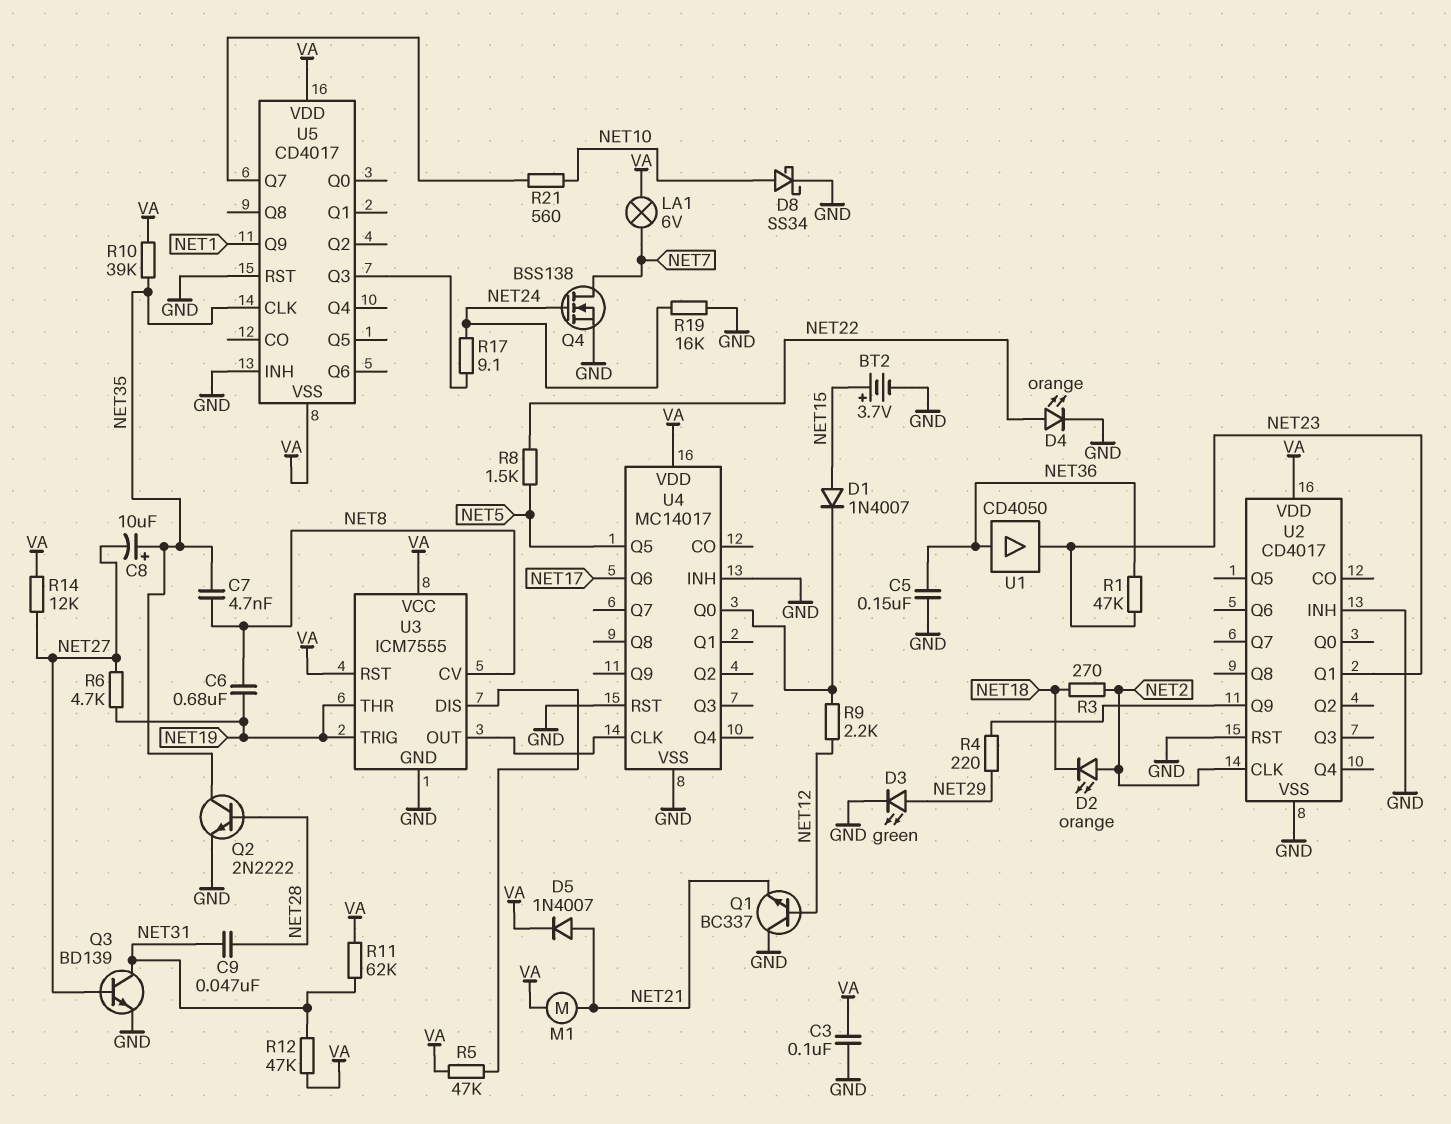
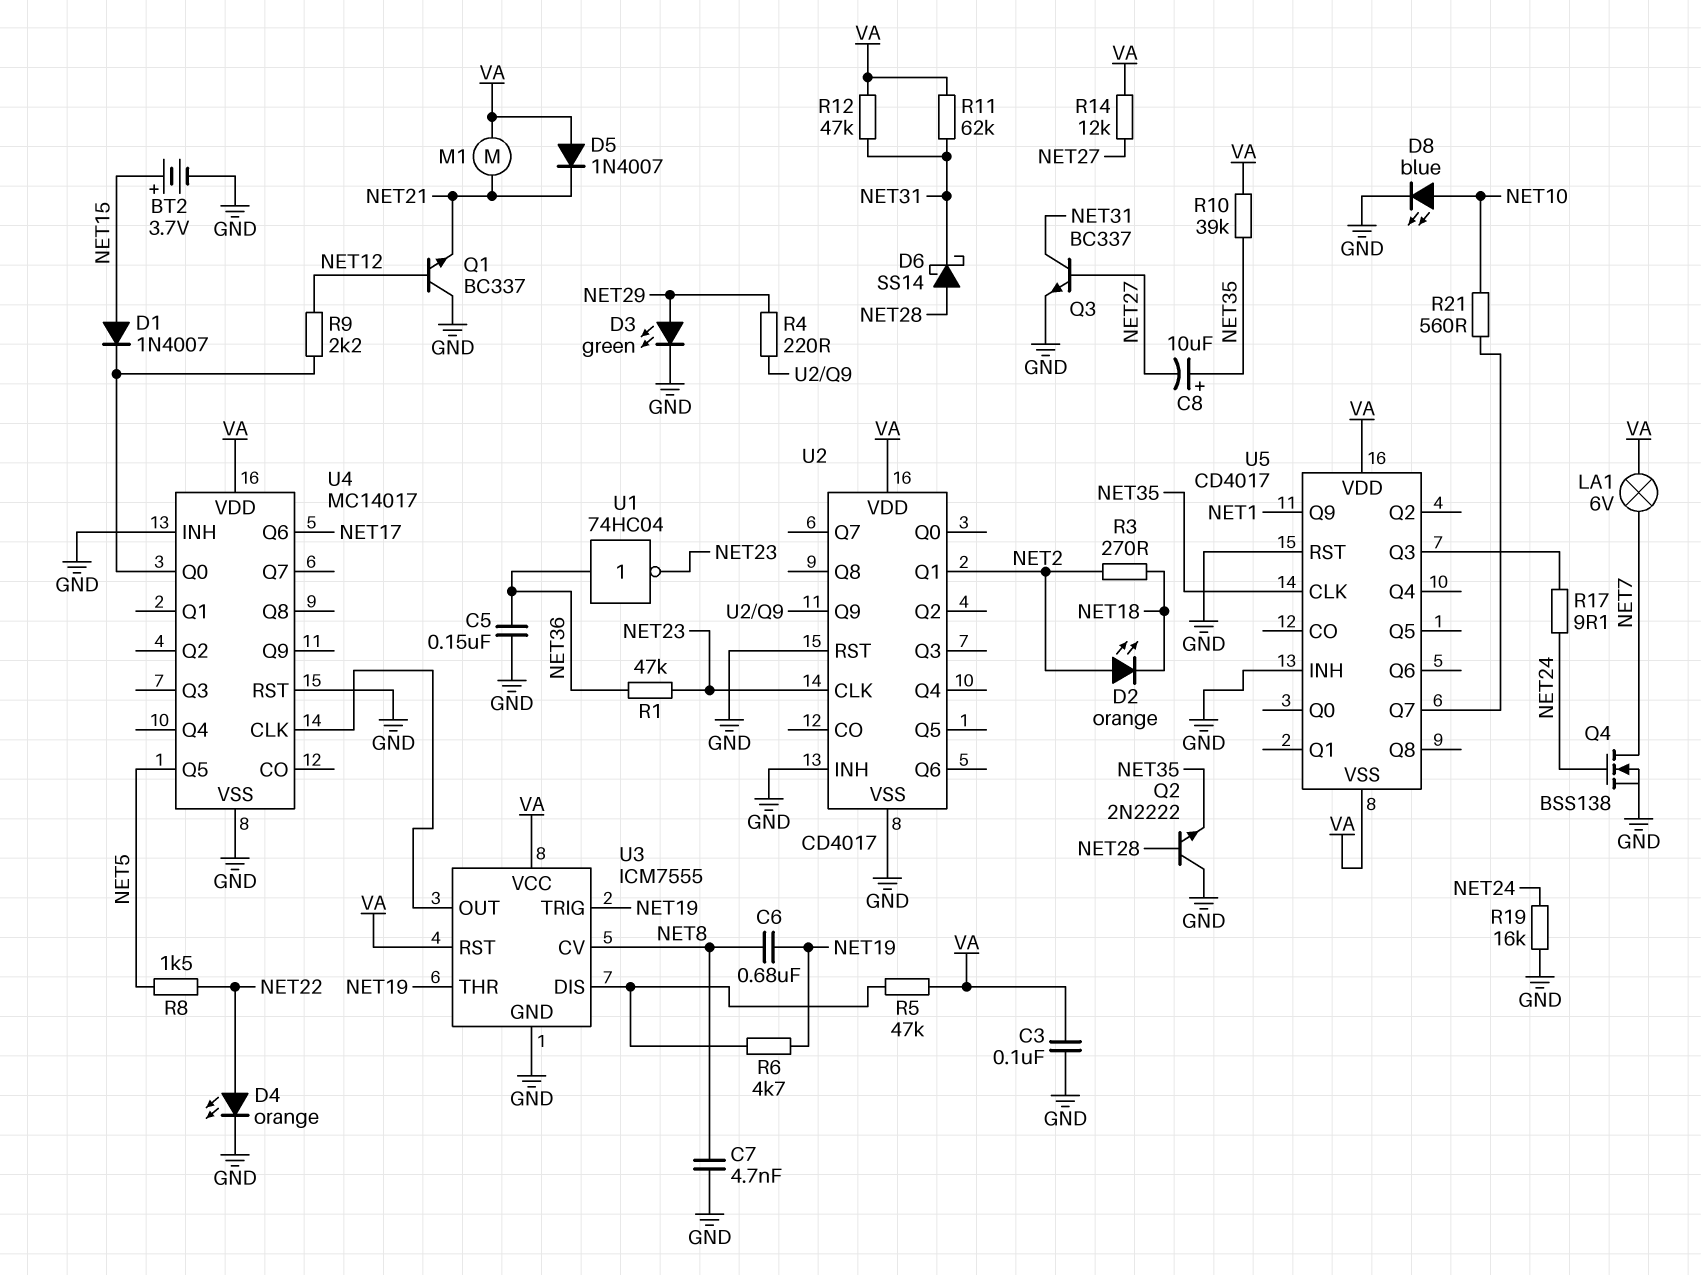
C7: 4.7nF (NET8, NET35) -> 4.7nF (GND, NET8)
C9: 47nF (NET28, NET31) -> none
D5: diode 1N4007 (A NET21, K VA) -> diode 1N4007 (A VA, K NET21)
D6: none -> schottky SS14 (A NET28, K NET31)
D8: schottky SS34 (A NET10, K GND) -> LED blue (A NET10, K GND)
Q2: NPN 2N2222 (B NET28, C NET35, E GND) -> NPN 2N2222 (B NET28, C GND, E NET35)
Q3: NPN BD139 (B NET27, C NET31, E GND) -> NPN BC337 (B NET27, C NET31, E GND)
R6: 4.7k (NET19, NET27) -> 4.7k (NET19, U3/DIS)
U1: buffer CD4050 (in NET36, out NET23) -> NOT 74HC04 (in NET36, out NET23)
U2 pin CLK: NET2 -> NET23
U2 pin Q1: NET23 -> NET2

